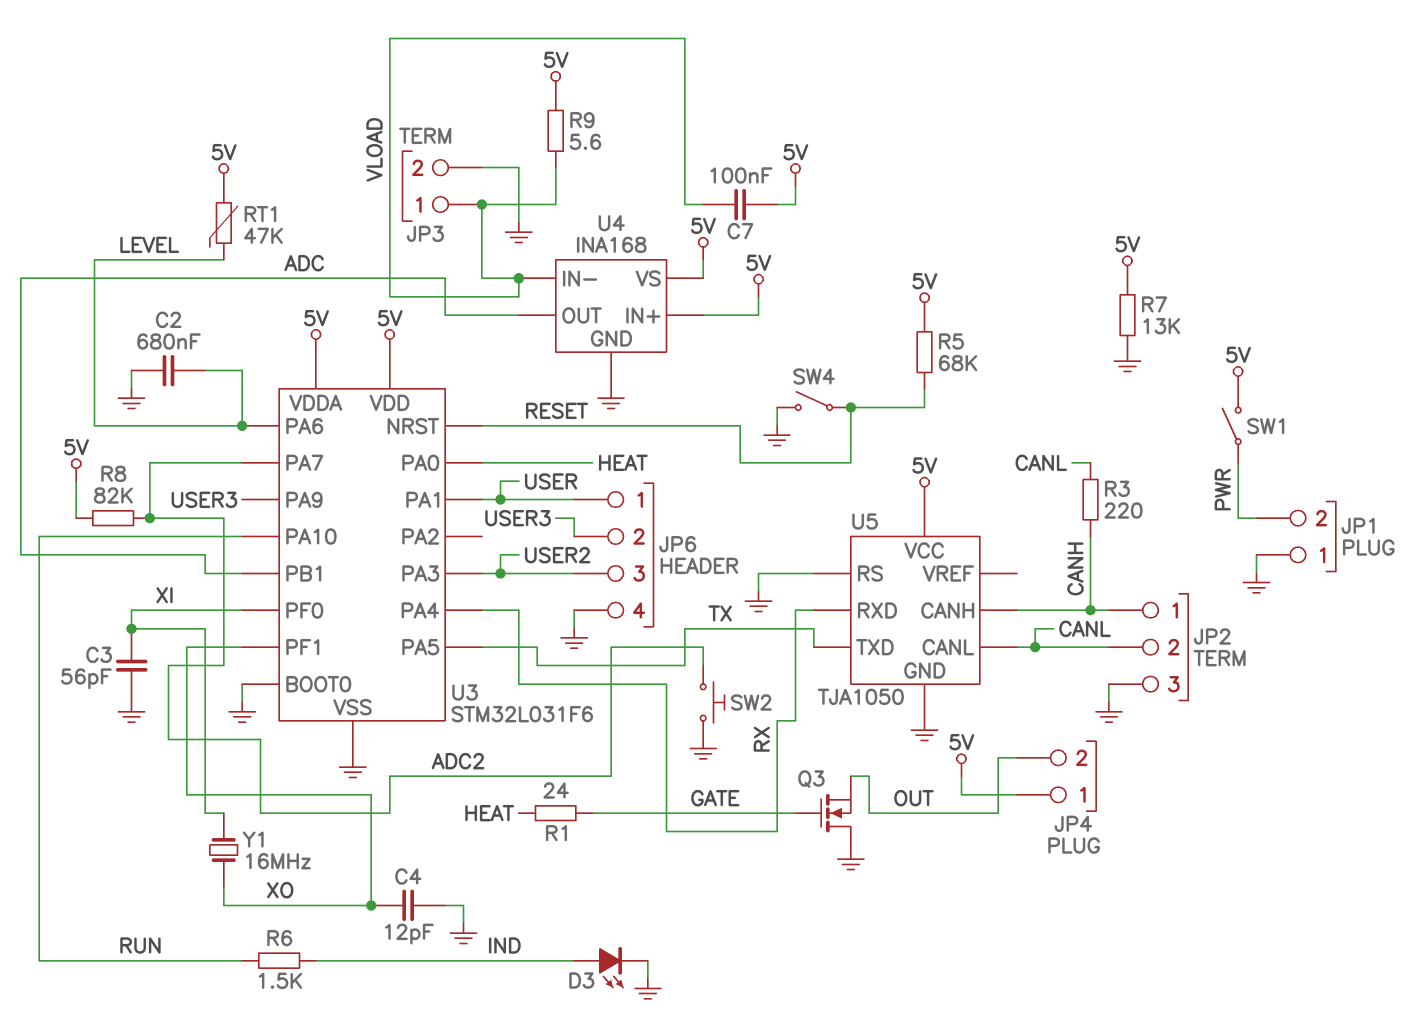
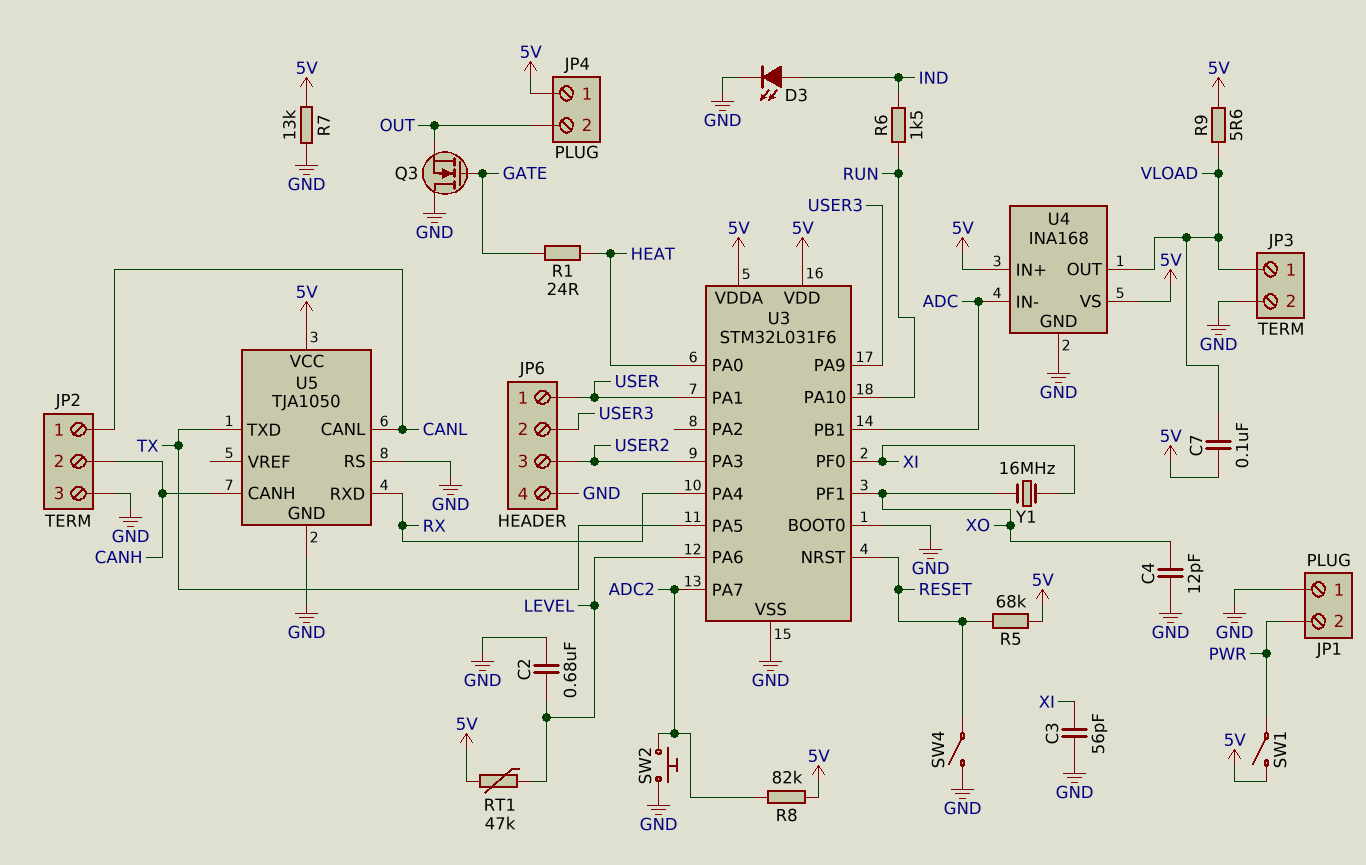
JP2 pin 1: CANH -> CANL
JP2 pin 2: CANL -> CANH
R3: 220 (CANH, CANL) -> none
U4 pin IN-: VLOAD -> ADC
U4 pin OUT: ADC -> VLOAD

